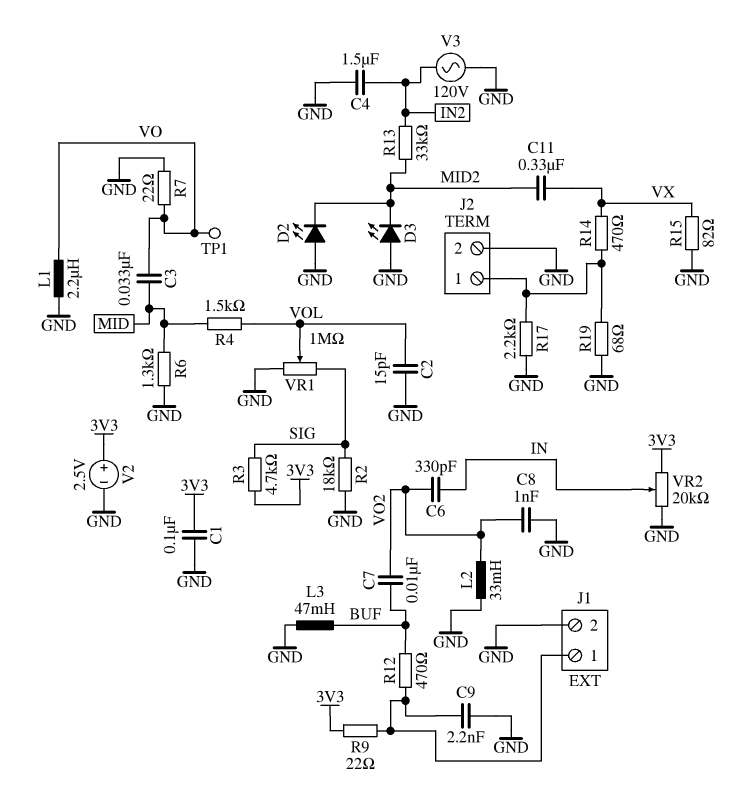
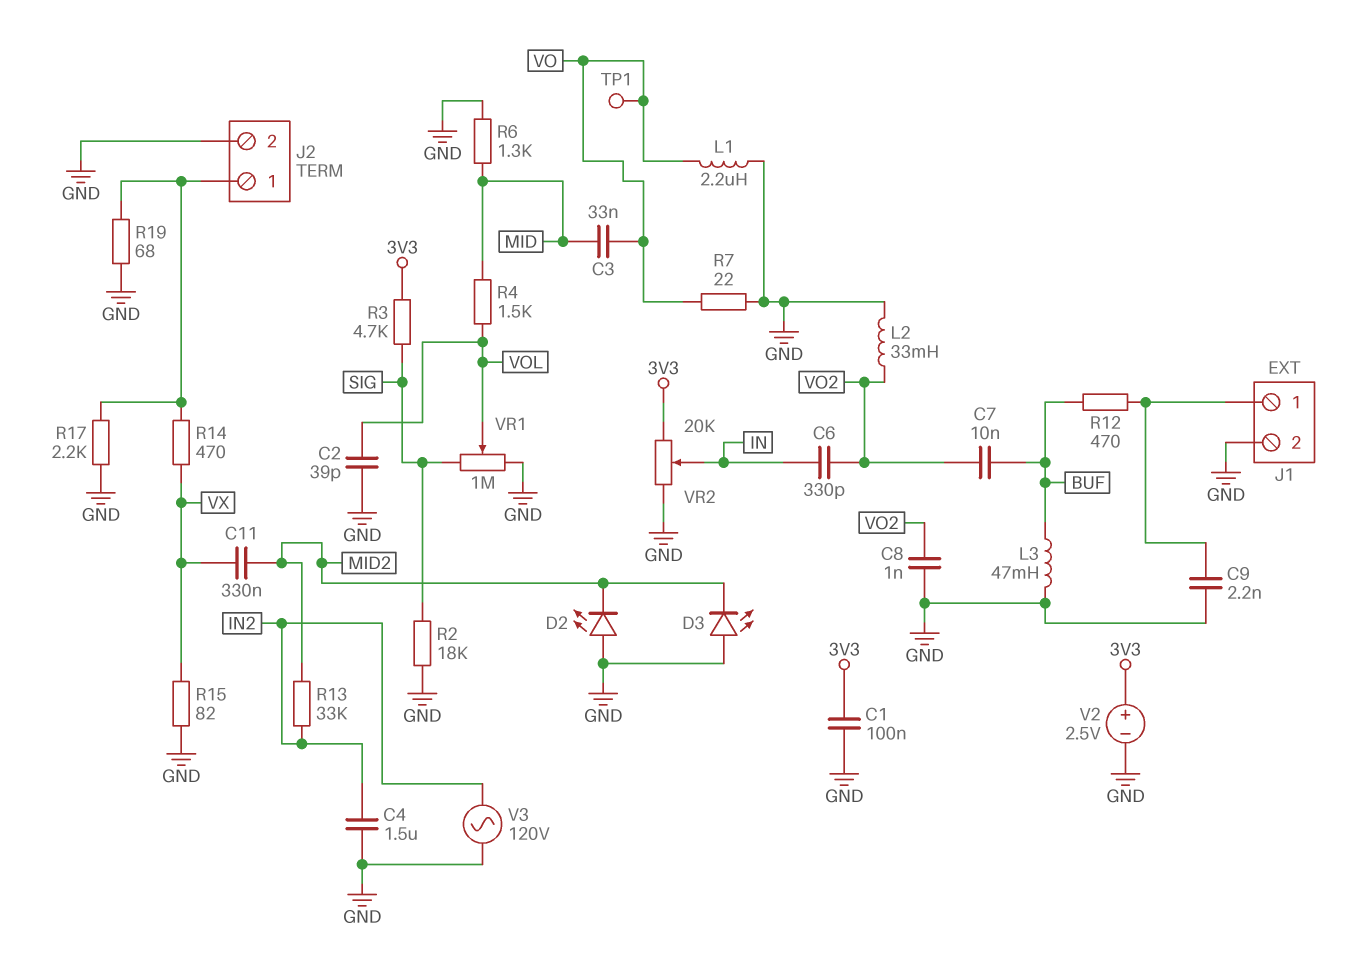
C2: 15pF (GND, VOL) -> 39pF (GND, VOL)
R9: 22 (3V3, J1/1) -> none

